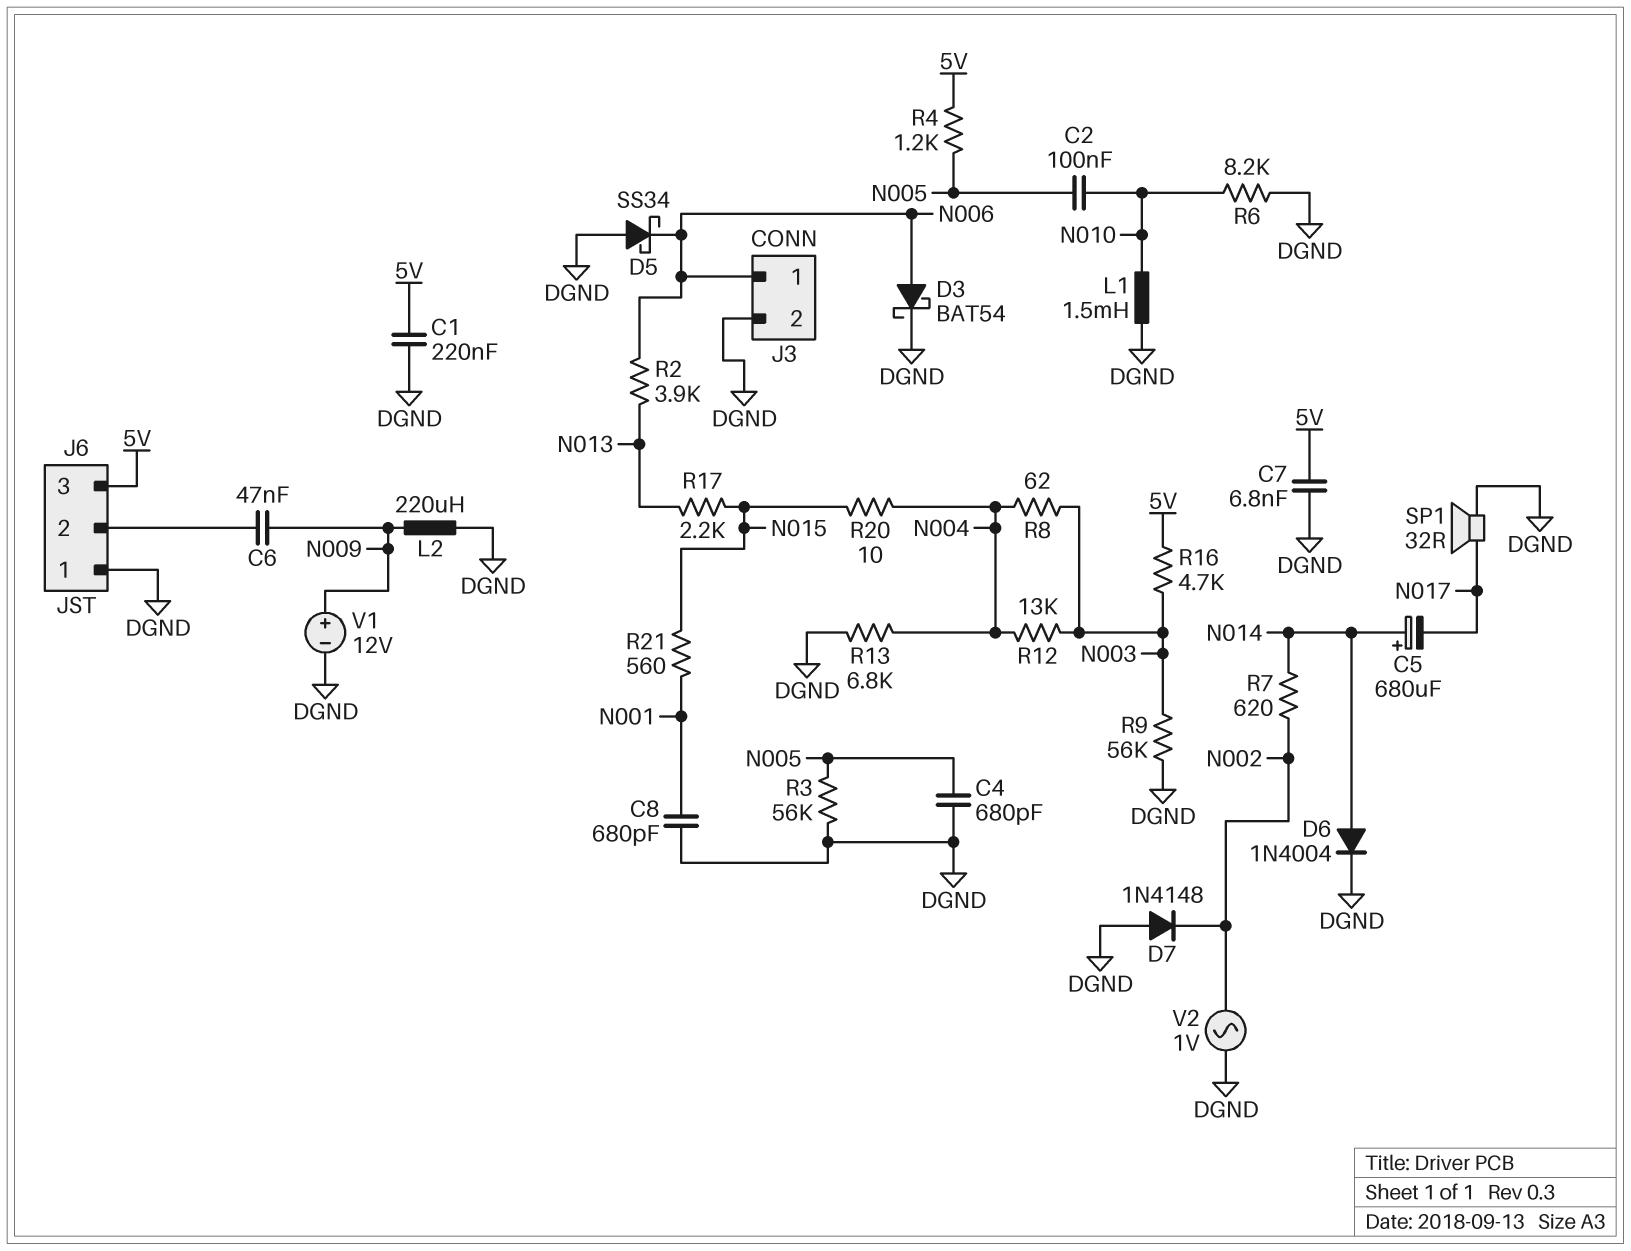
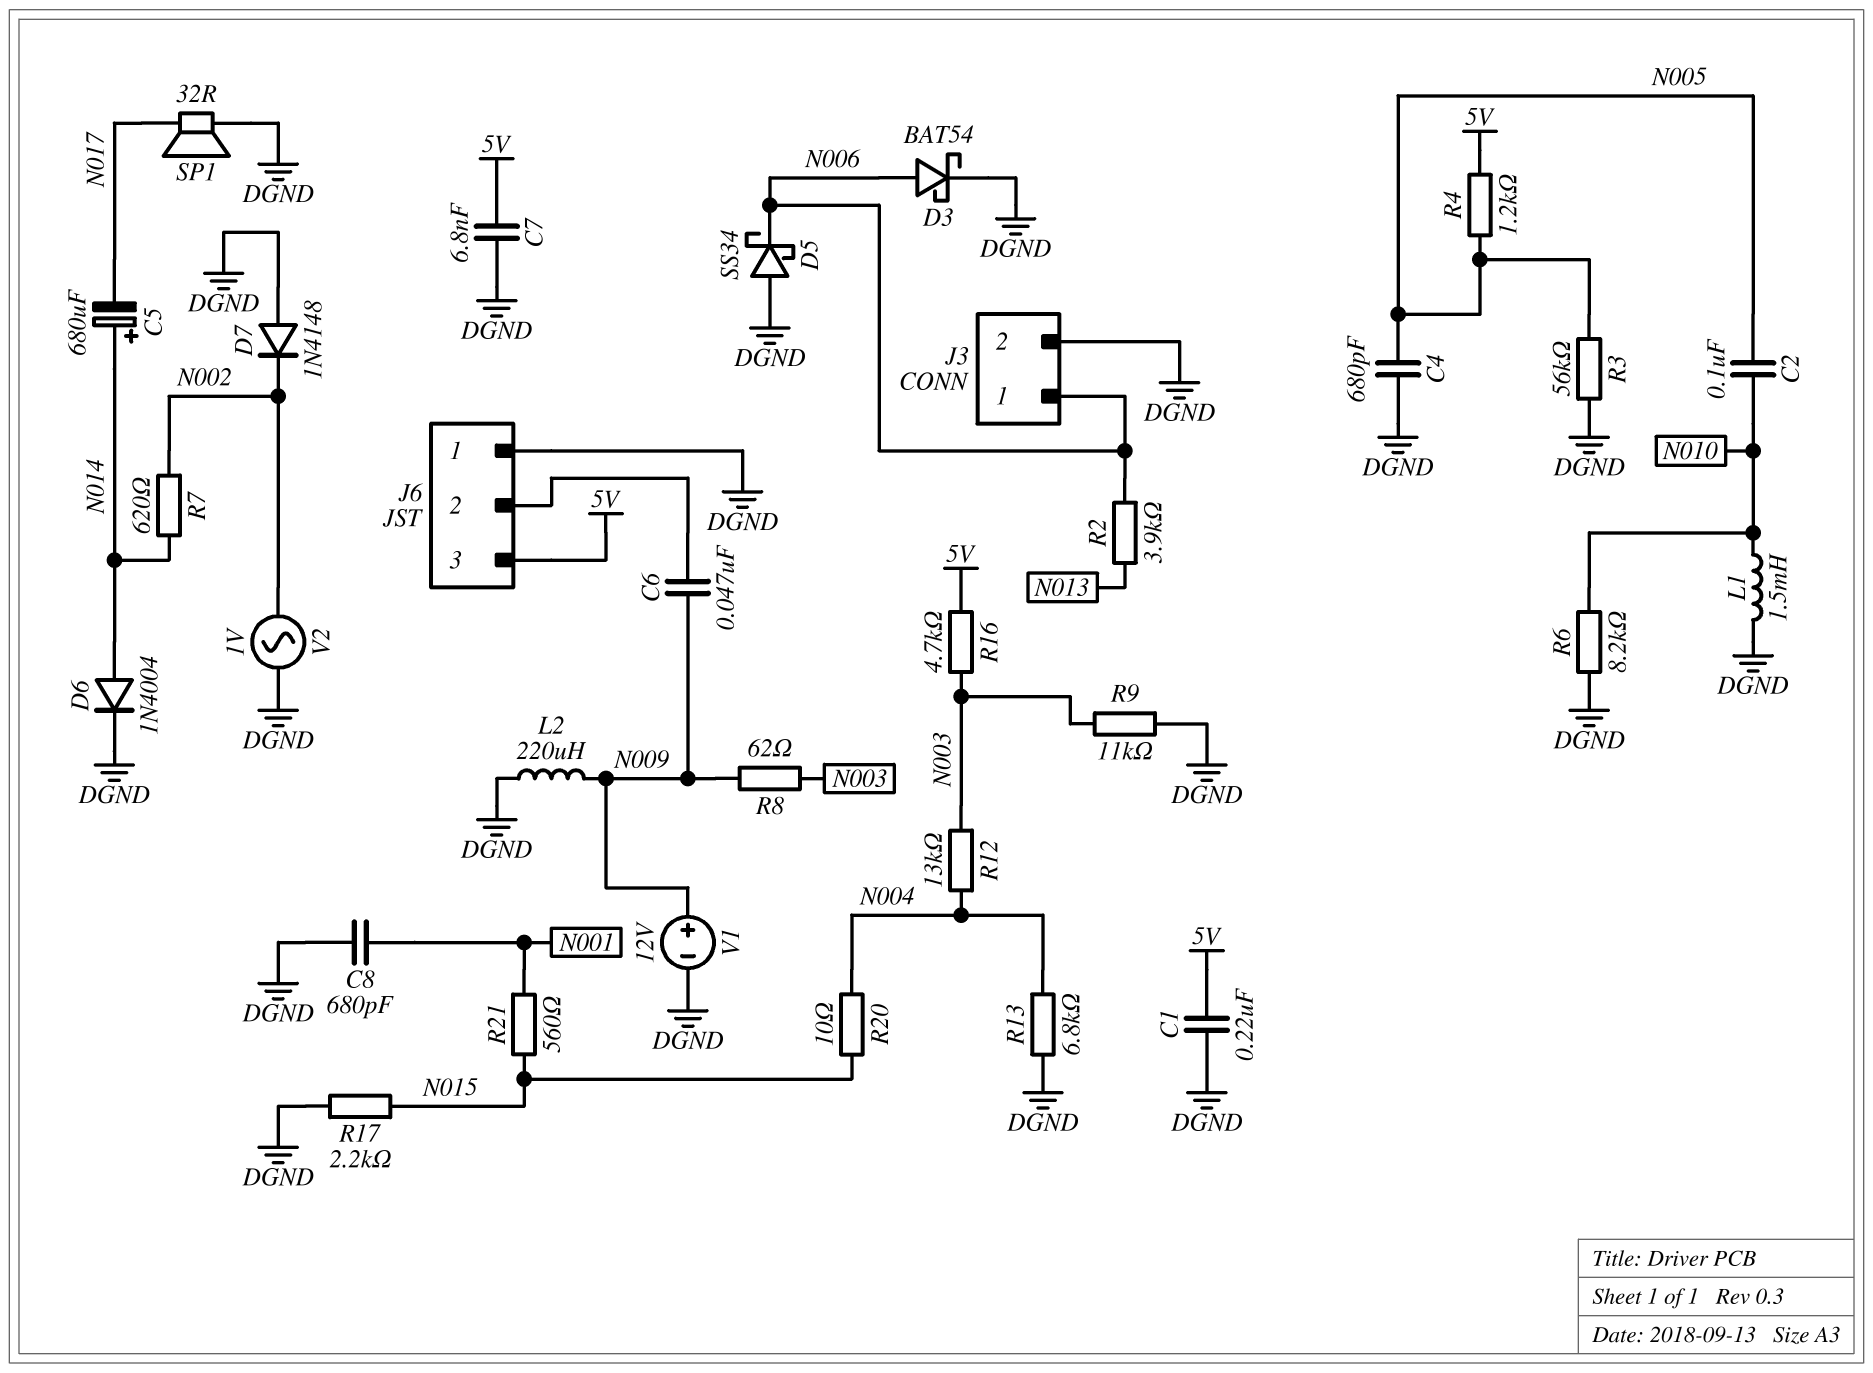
R8: 62 (N003, N004) -> 62 (N003, N009)
R9: 56k (DGND, N003) -> 11k (DGND, N003)
R17: 2.2k (N013, N015) -> 2.2k (DGND, N015)

